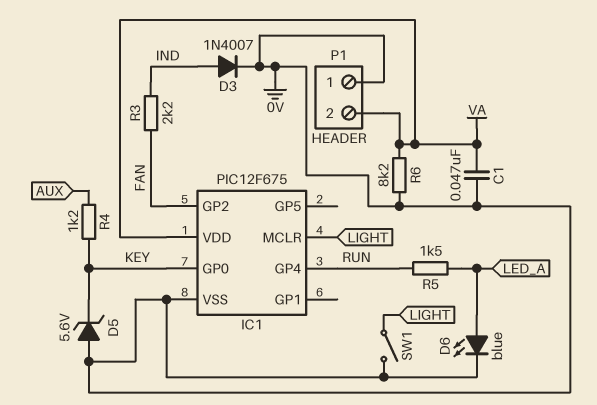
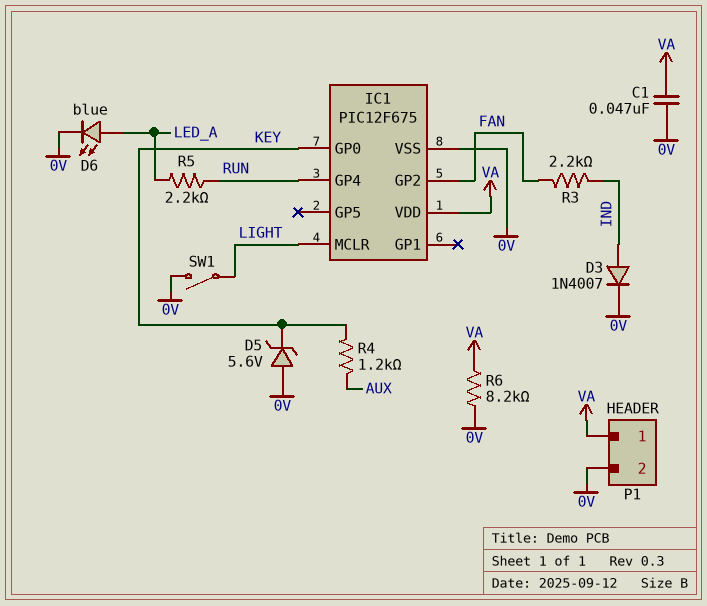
P1 pin 1: 0V -> VA
P1 pin 2: VA -> 0V
R5: 1.5k (LED_A, RUN) -> 2.2k (LED_A, RUN)

